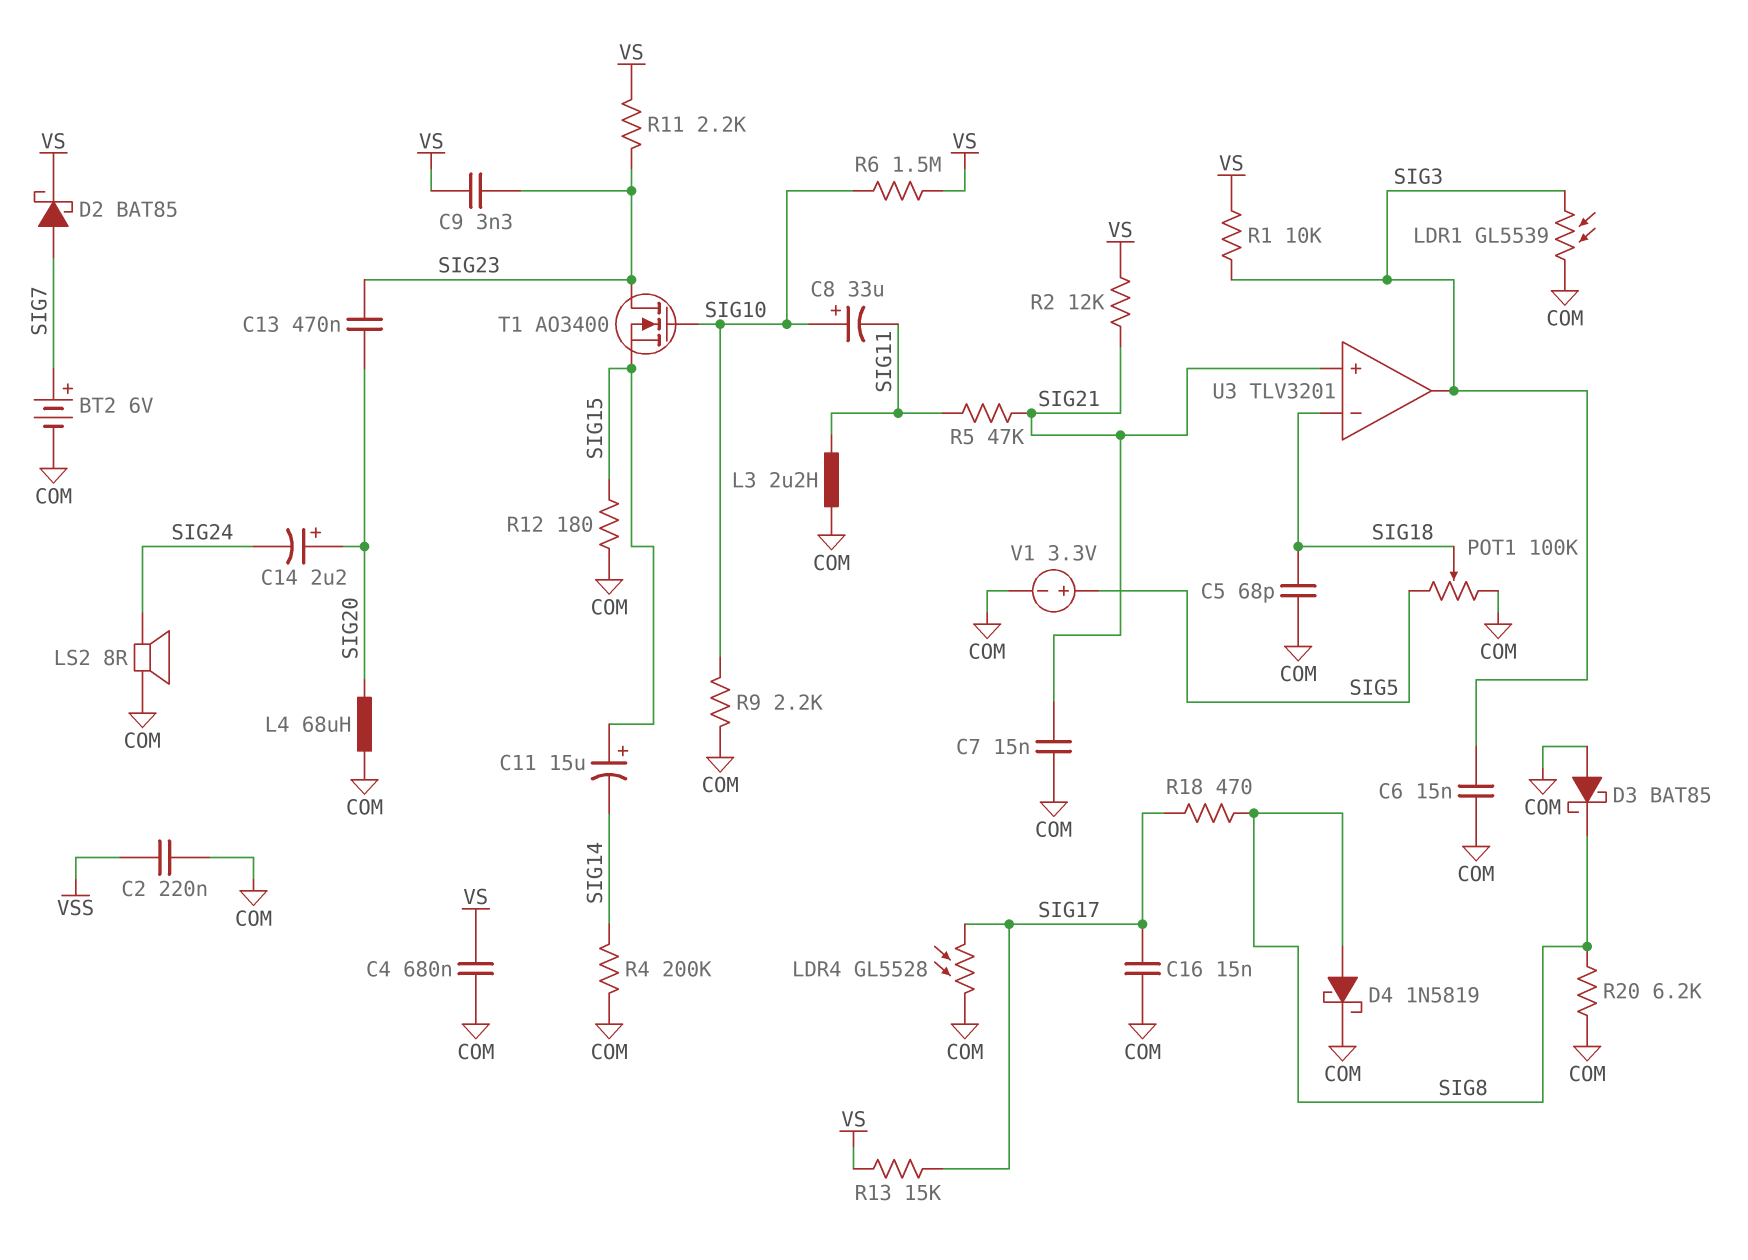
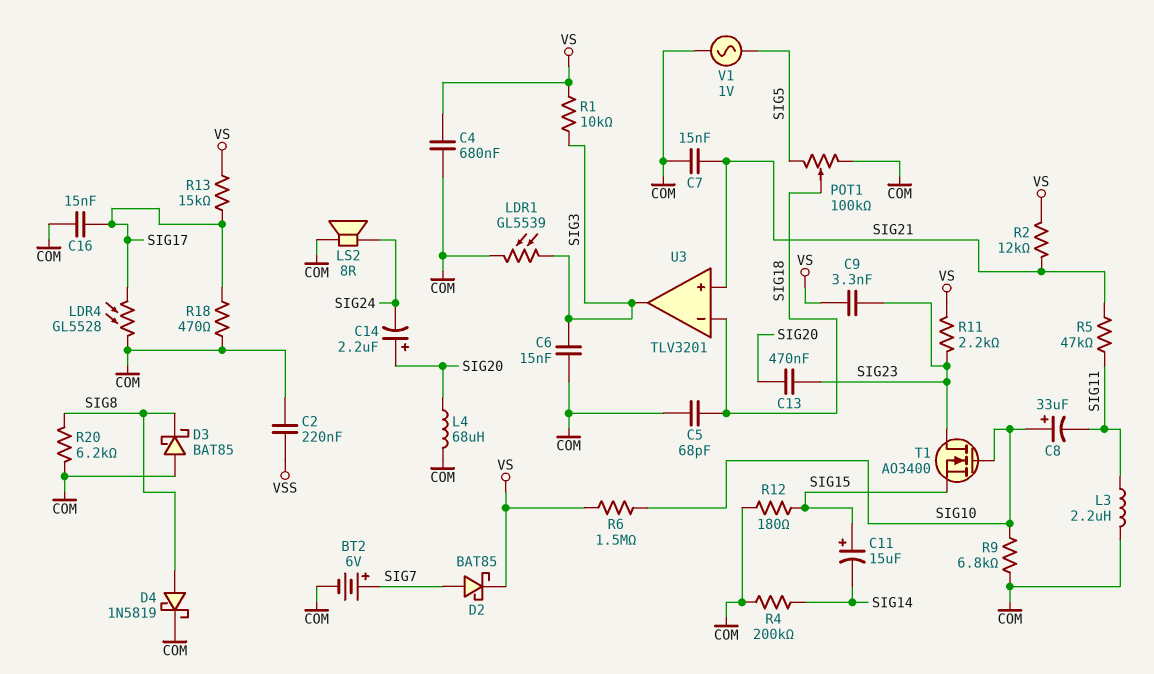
R9: 2.2k (COM, SIG10) -> 6.8k (COM, SIG10)
R18: 470 (SIG8, SIG17) -> 470 (COM, SIG17)
V1: 3.3V (plus SIG5, minus COM) -> AC 1V (COM, SIG5)

